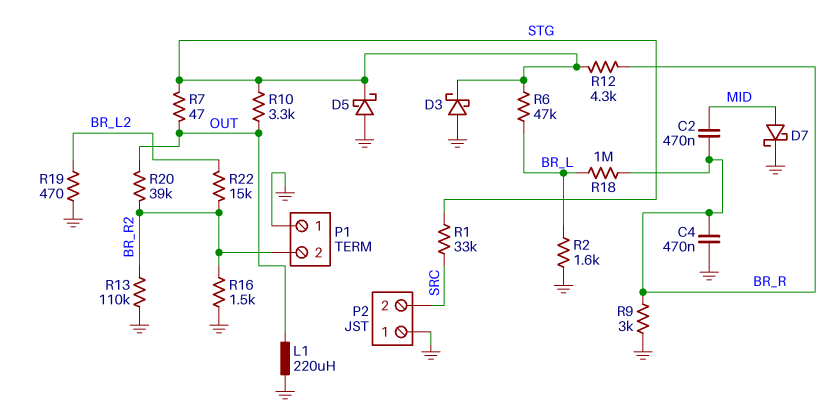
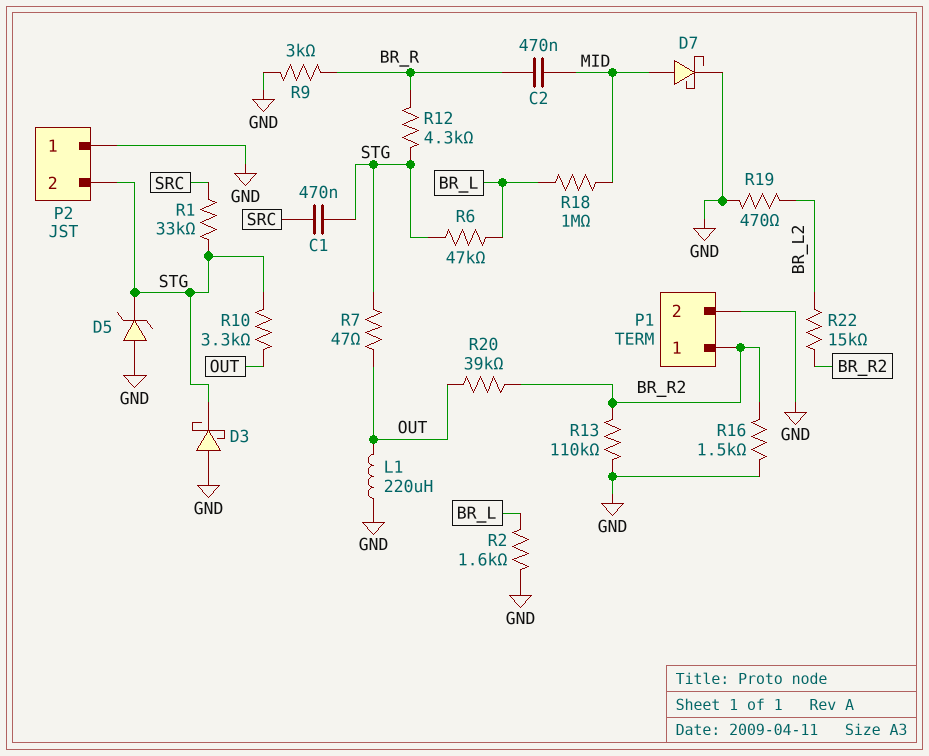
C1: none -> 470nF (SRC, STG)
C4: 470nF (BR_R, GND) -> none
D5: schottky (A GND, K STG) -> zener (A GND, K STG)
P1 pin 1: GND -> BR_R2
P1 pin 2: BR_R2 -> GND
P2 pin 2: SRC -> STG
R18: 1M (BR_L, BR_R) -> 1M (BR_L, MID)

